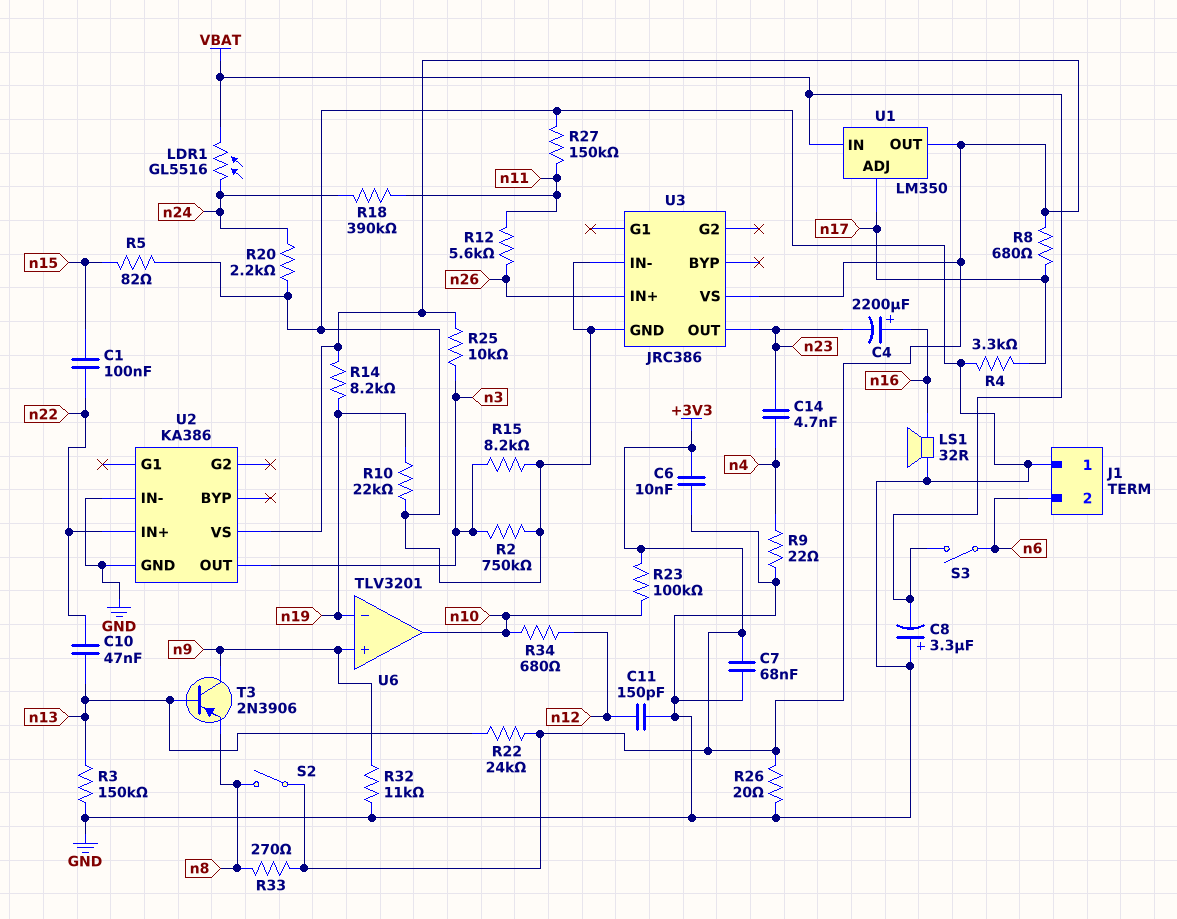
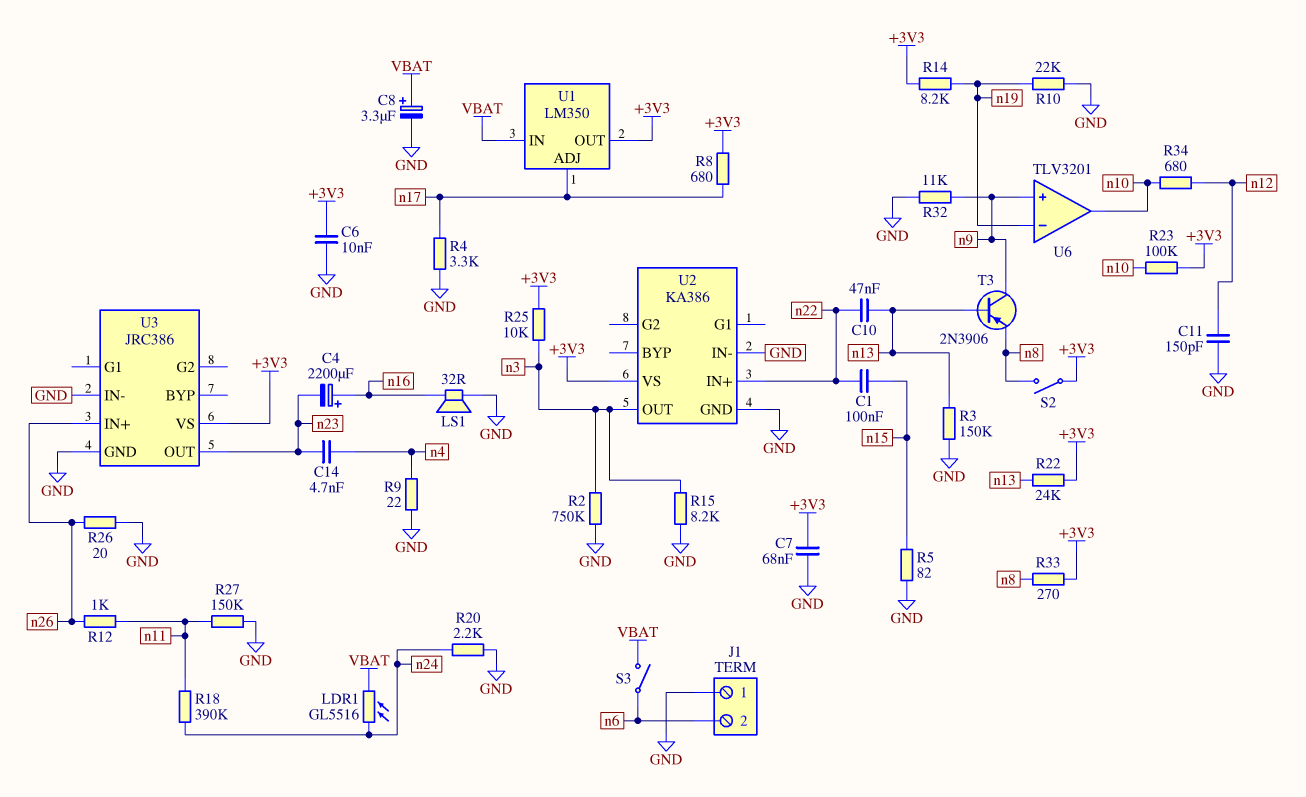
C8: 3.3uF (plus GND, minus VBAT) -> 3.3uF (plus VBAT, minus GND)
R12: 5.6k (n11, n26) -> 1k (n11, n26)
R26: 20 (+3V3, GND) -> 20 (GND, n26)

